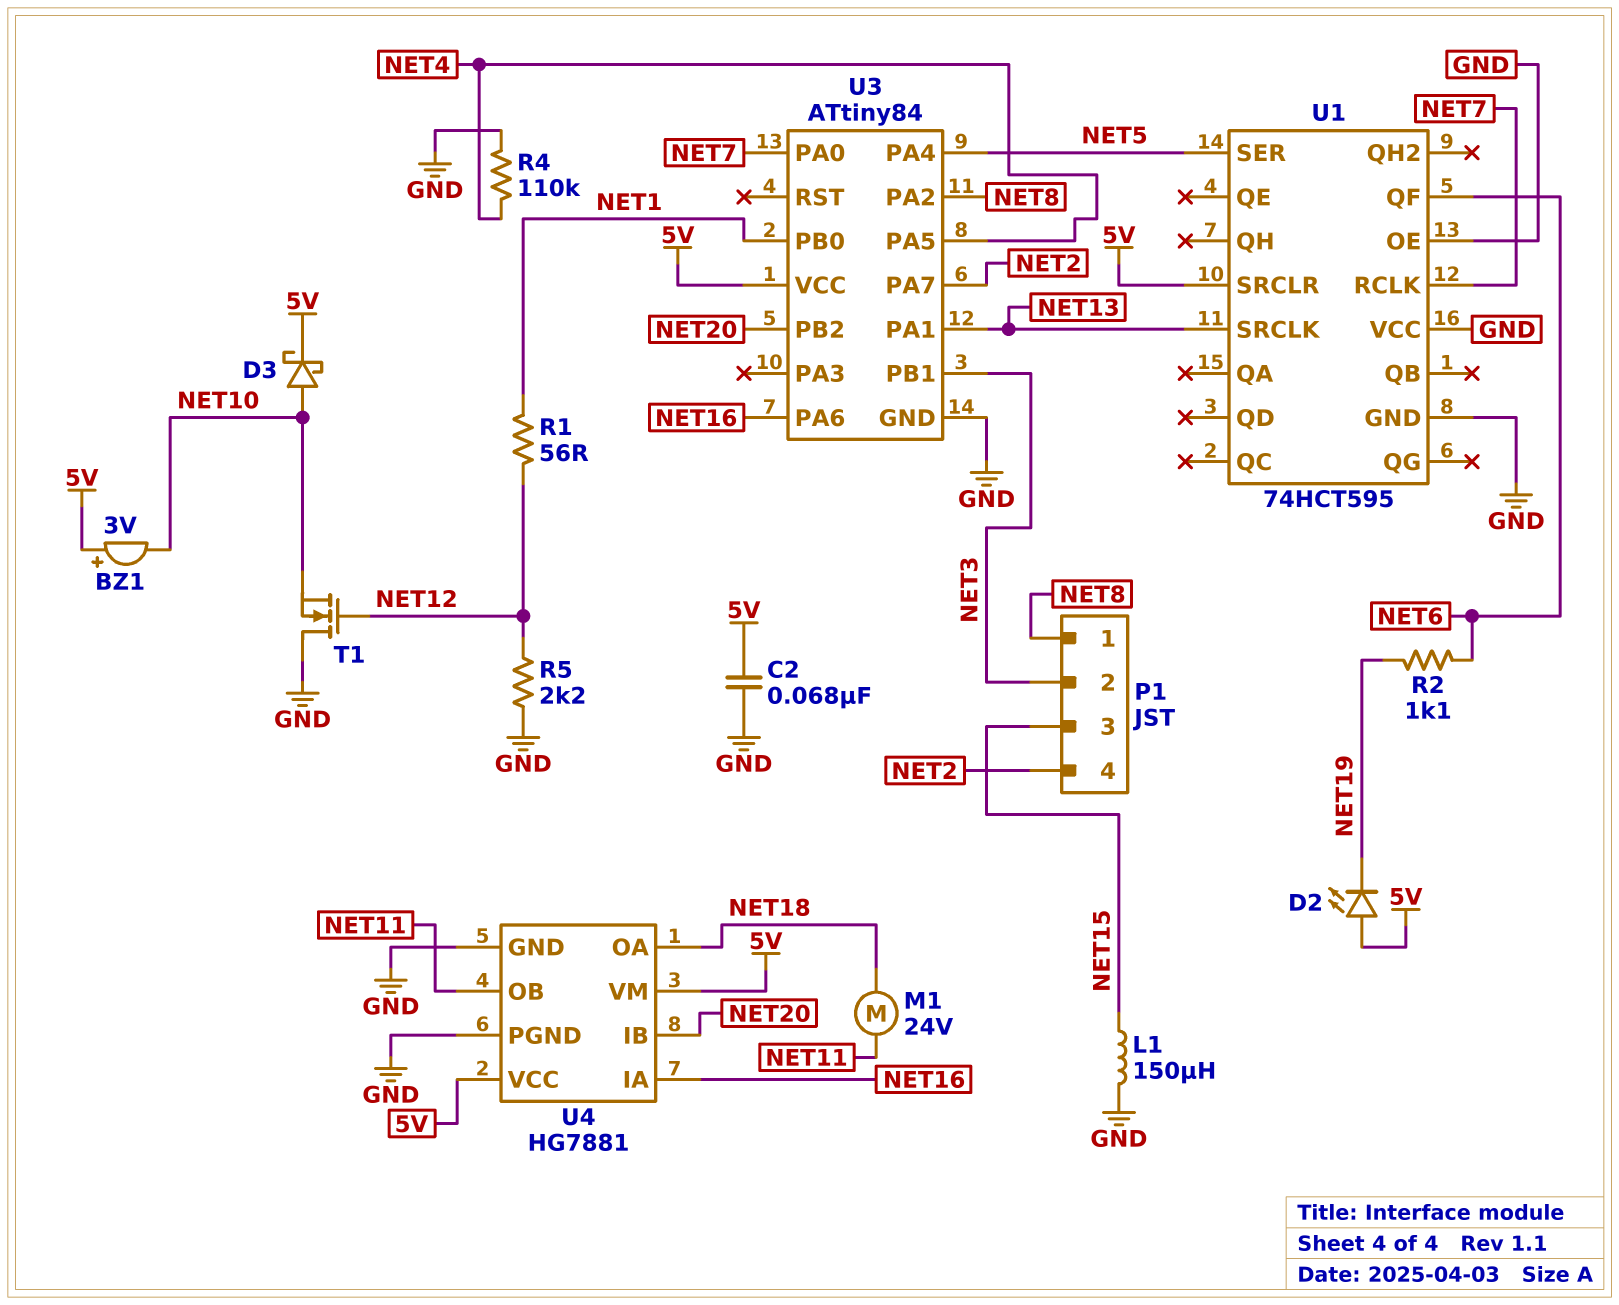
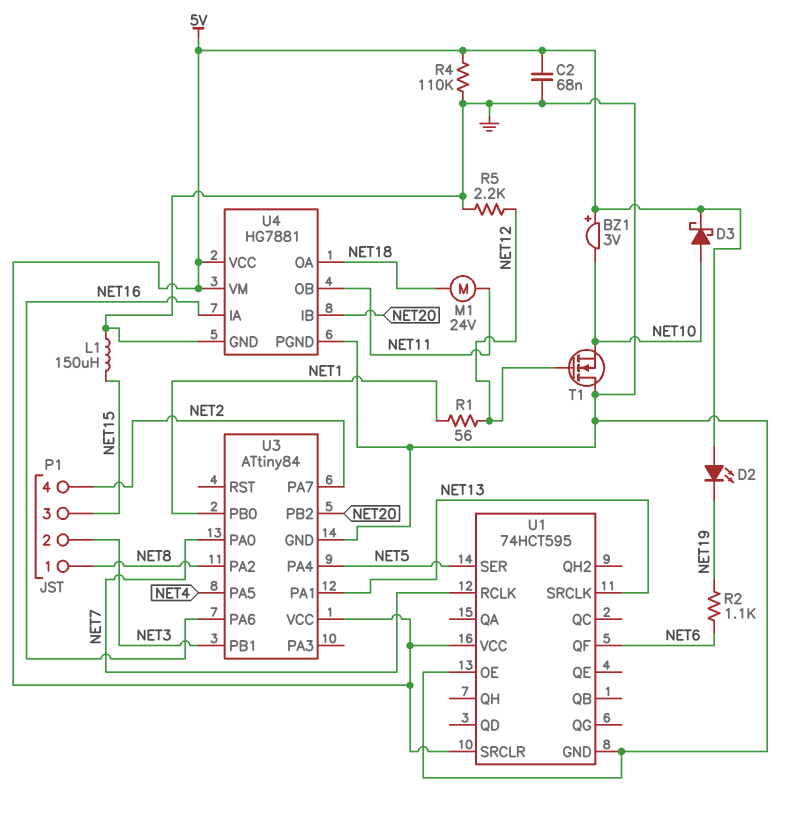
R4: 110k (GND, NET4) -> 110k (5V, GND)
U1 pin VCC: GND -> 5V

